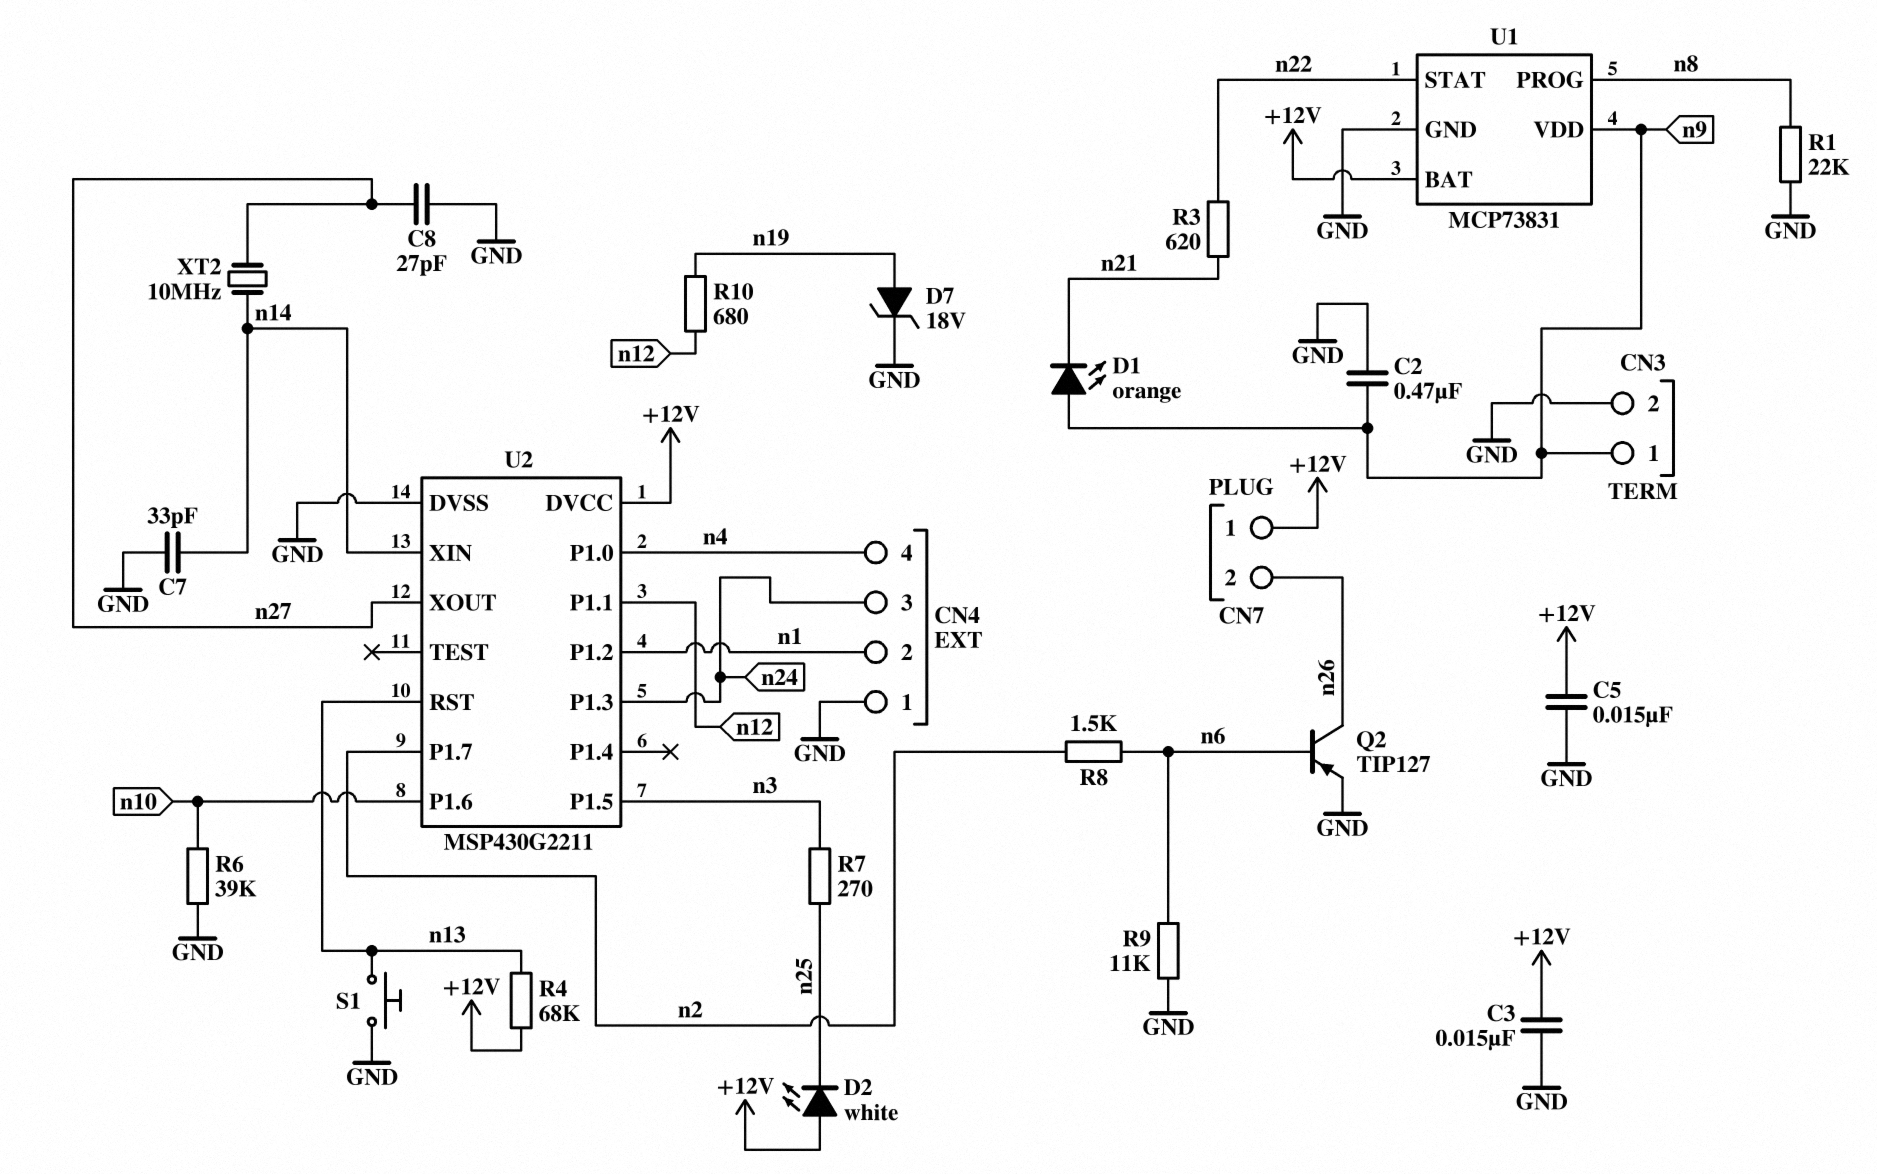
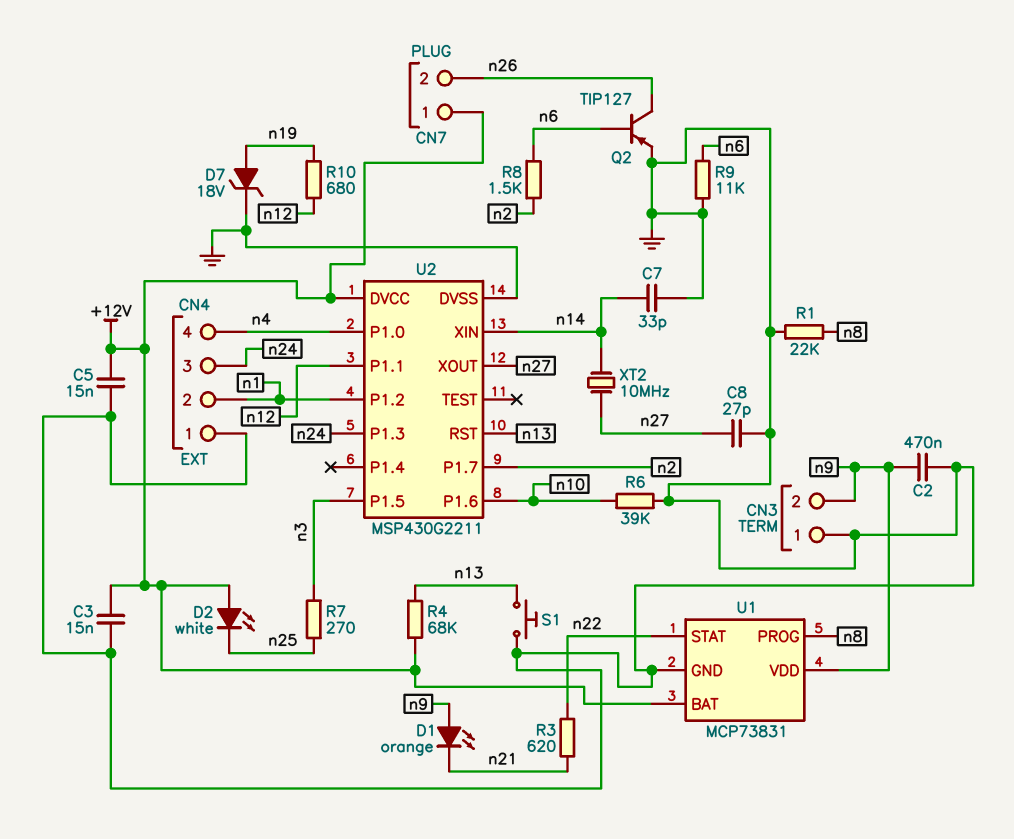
CN3 pin 1: n9 -> GND
CN3 pin 2: GND -> n9

